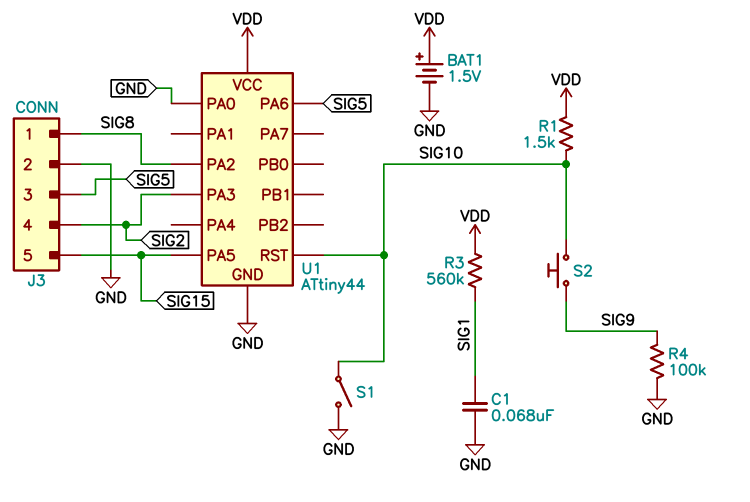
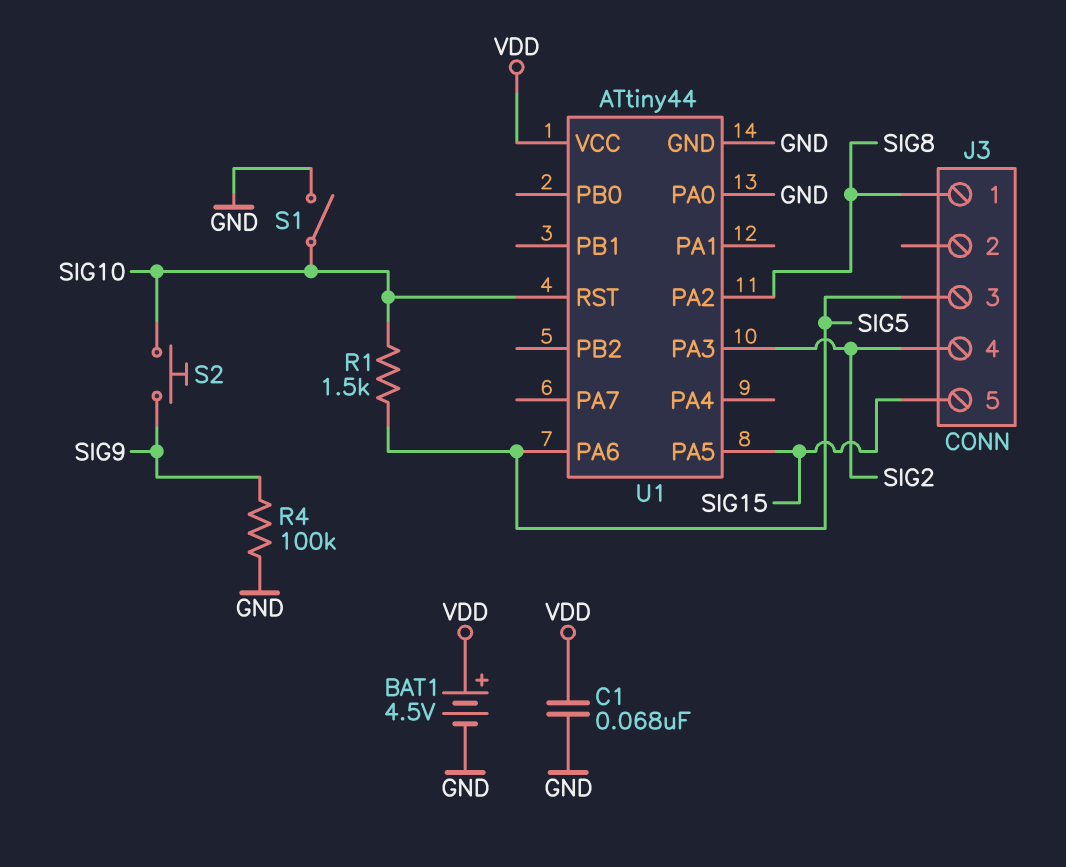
BAT1: 1.5V (plus VDD, minus GND) -> 4.5V (plus VDD, minus GND)
C1: 68nF (GND, SIG1) -> 68nF (GND, VDD)
J3 pin 2: GND -> none
R1: 1.5k (SIG10, VDD) -> 1.5k (SIG5, SIG10)
R3: 560k (SIG1, VDD) -> none

